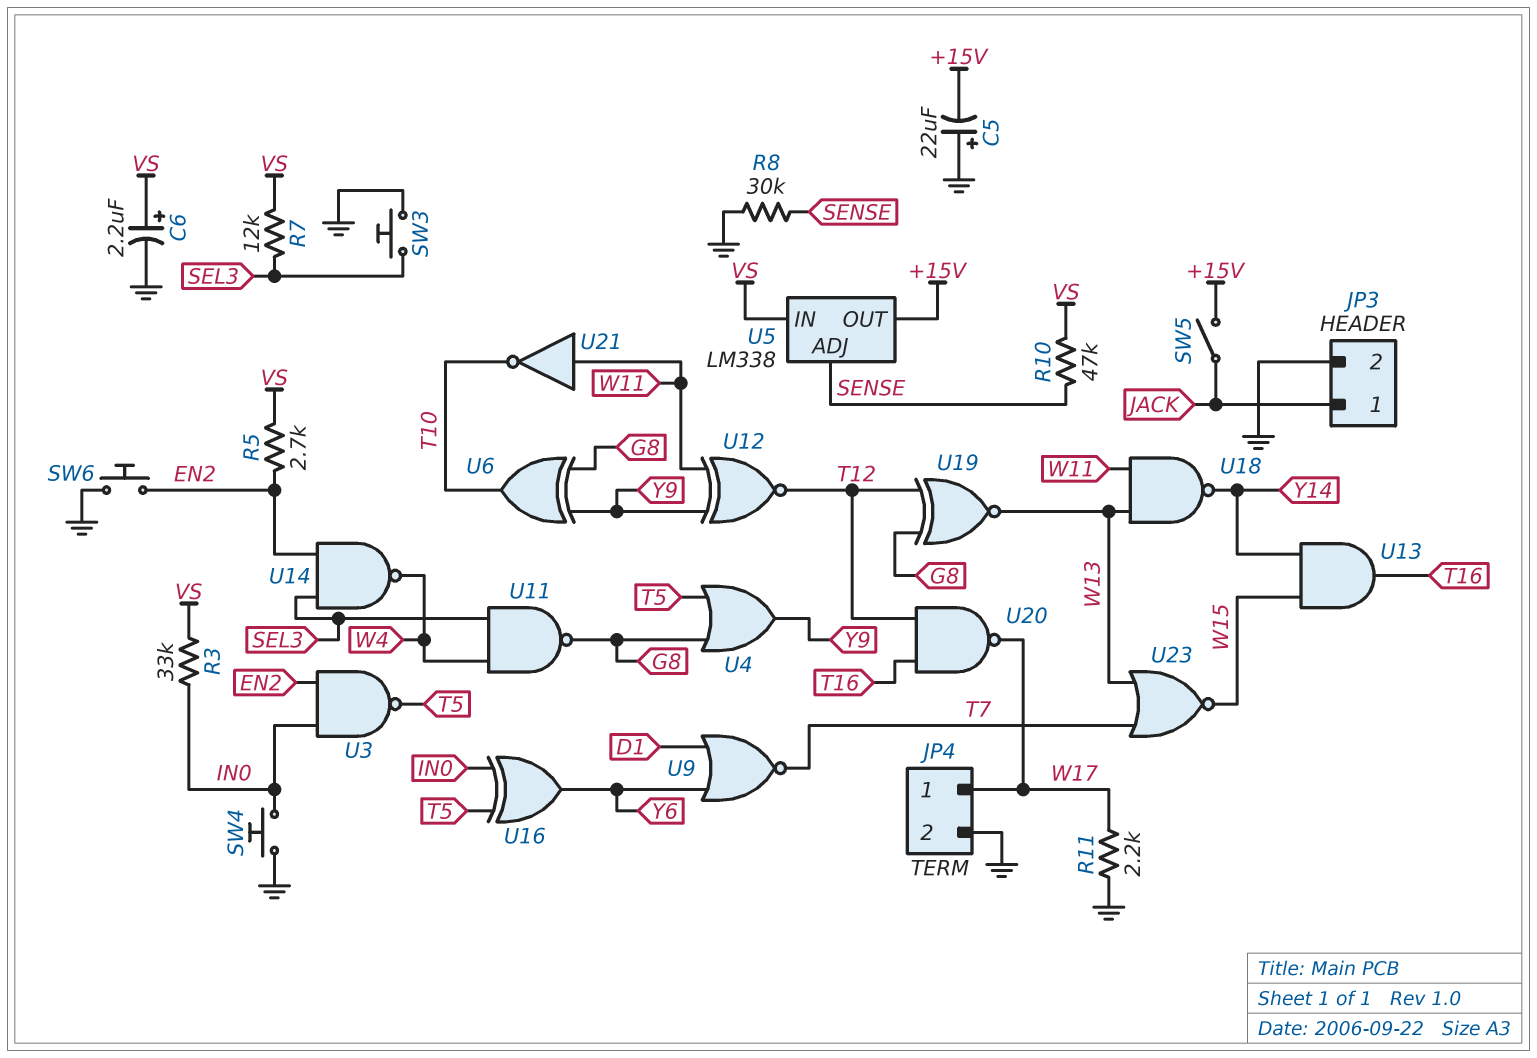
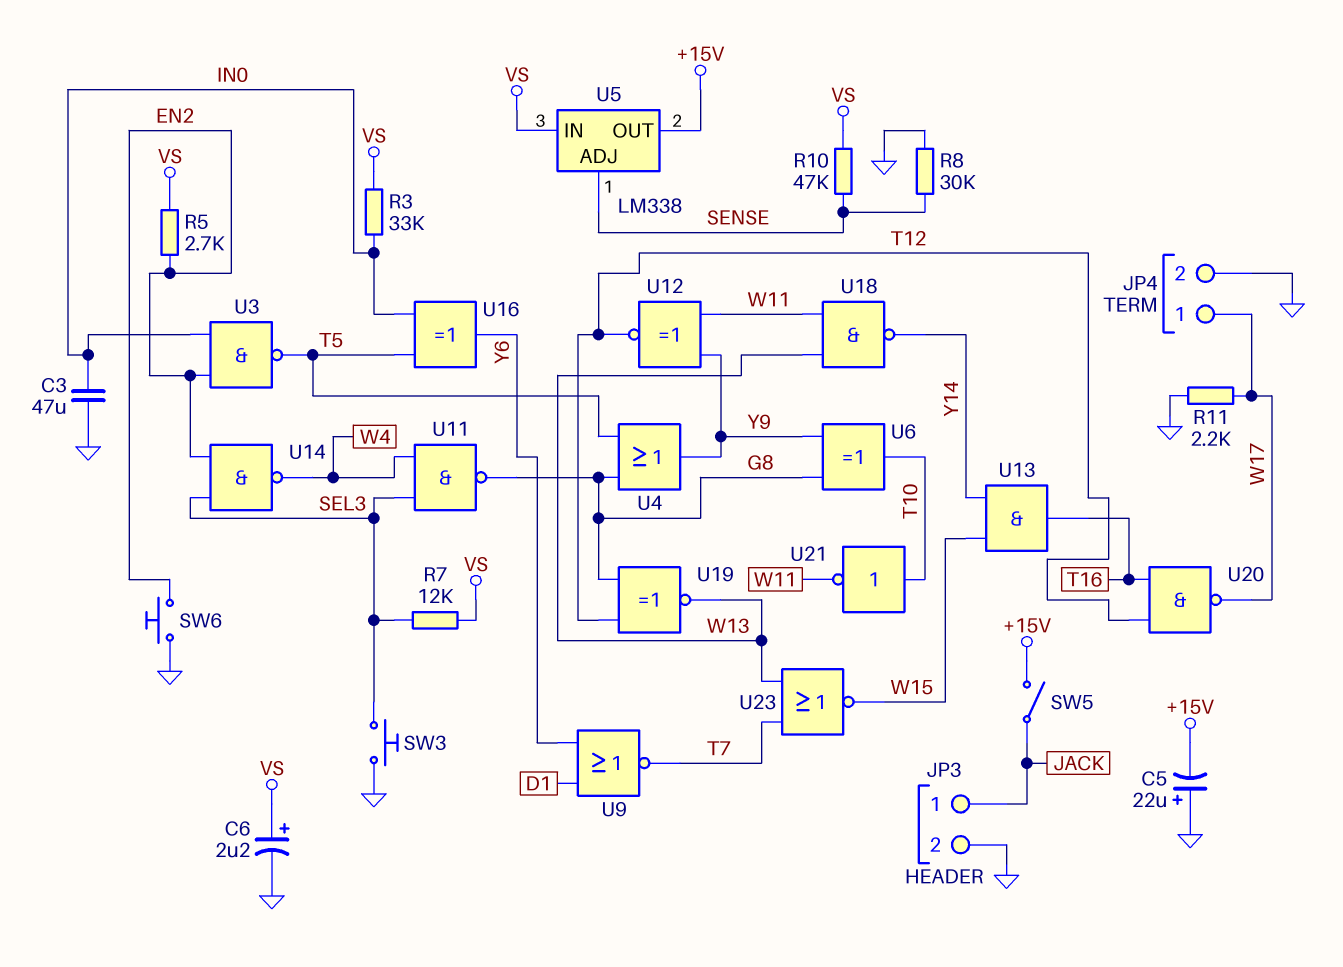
C3: none -> 47uF (GND, IN0)
SW4: button (GND, IN0) -> none
U21: NOT (in W11, out T10) -> NOT (in T10, out W11)

